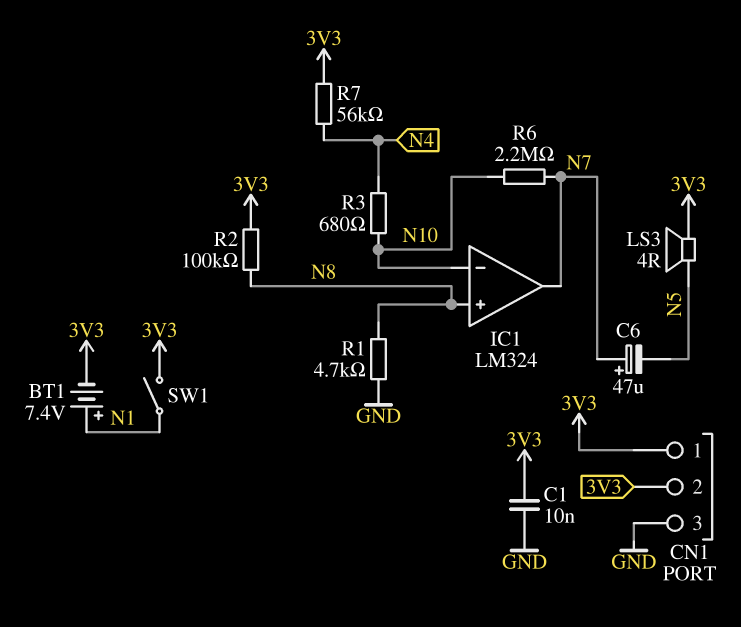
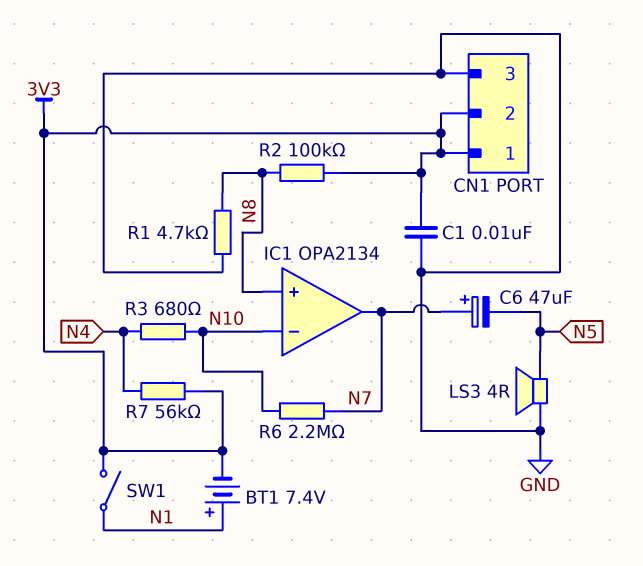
IC1: LM324 -> OPA2134
LS3: speaker 4R (3V3, N5) -> speaker 4R (GND, N5)

